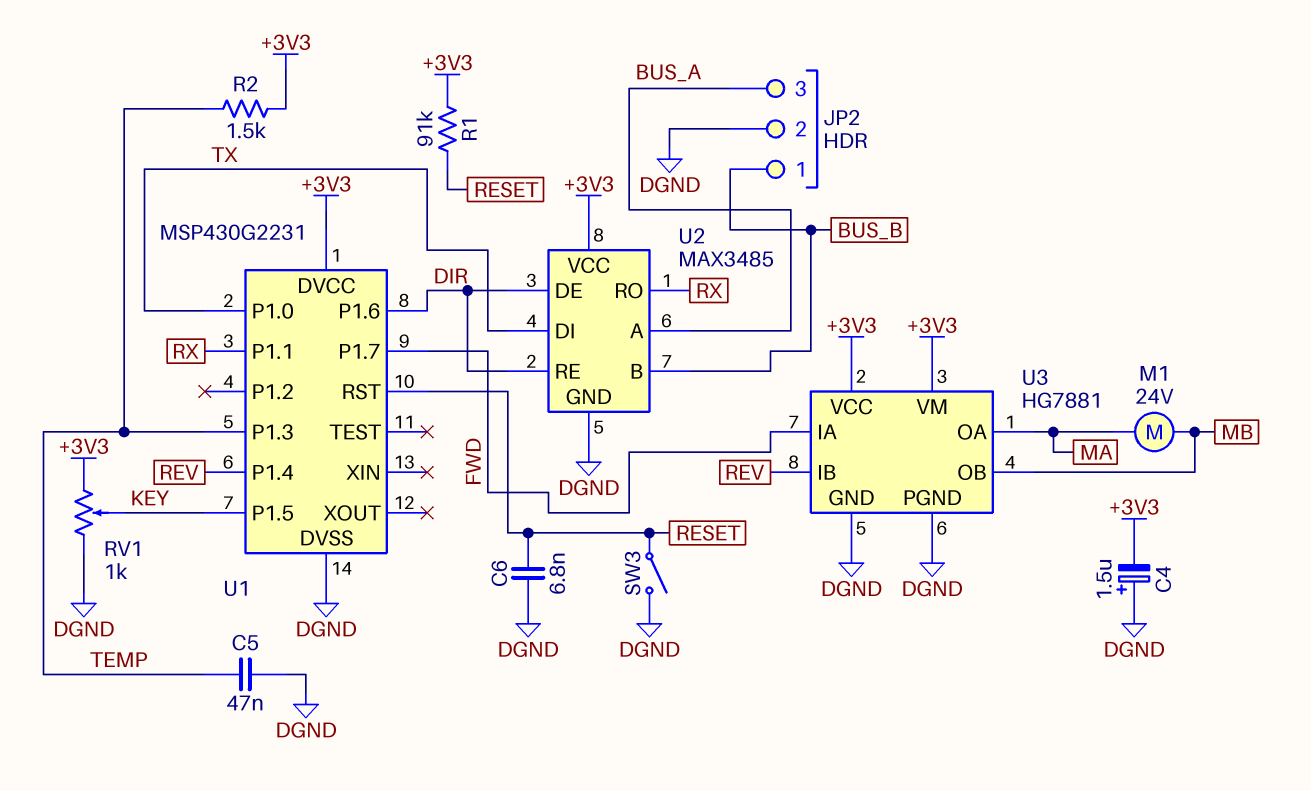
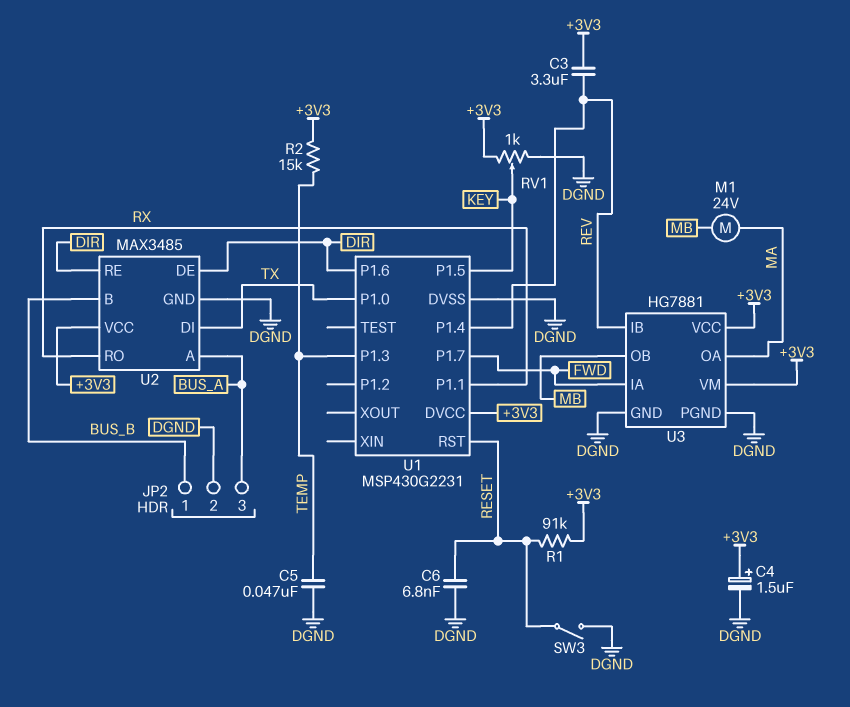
C3: none -> 3.3uF (+3V3, REV)
C4: 1.5uF (plus DGND, minus +3V3) -> 1.5uF (plus +3V3, minus DGND)
R2: 1.5k (+3V3, TEMP) -> 15k (+3V3, TEMP)

